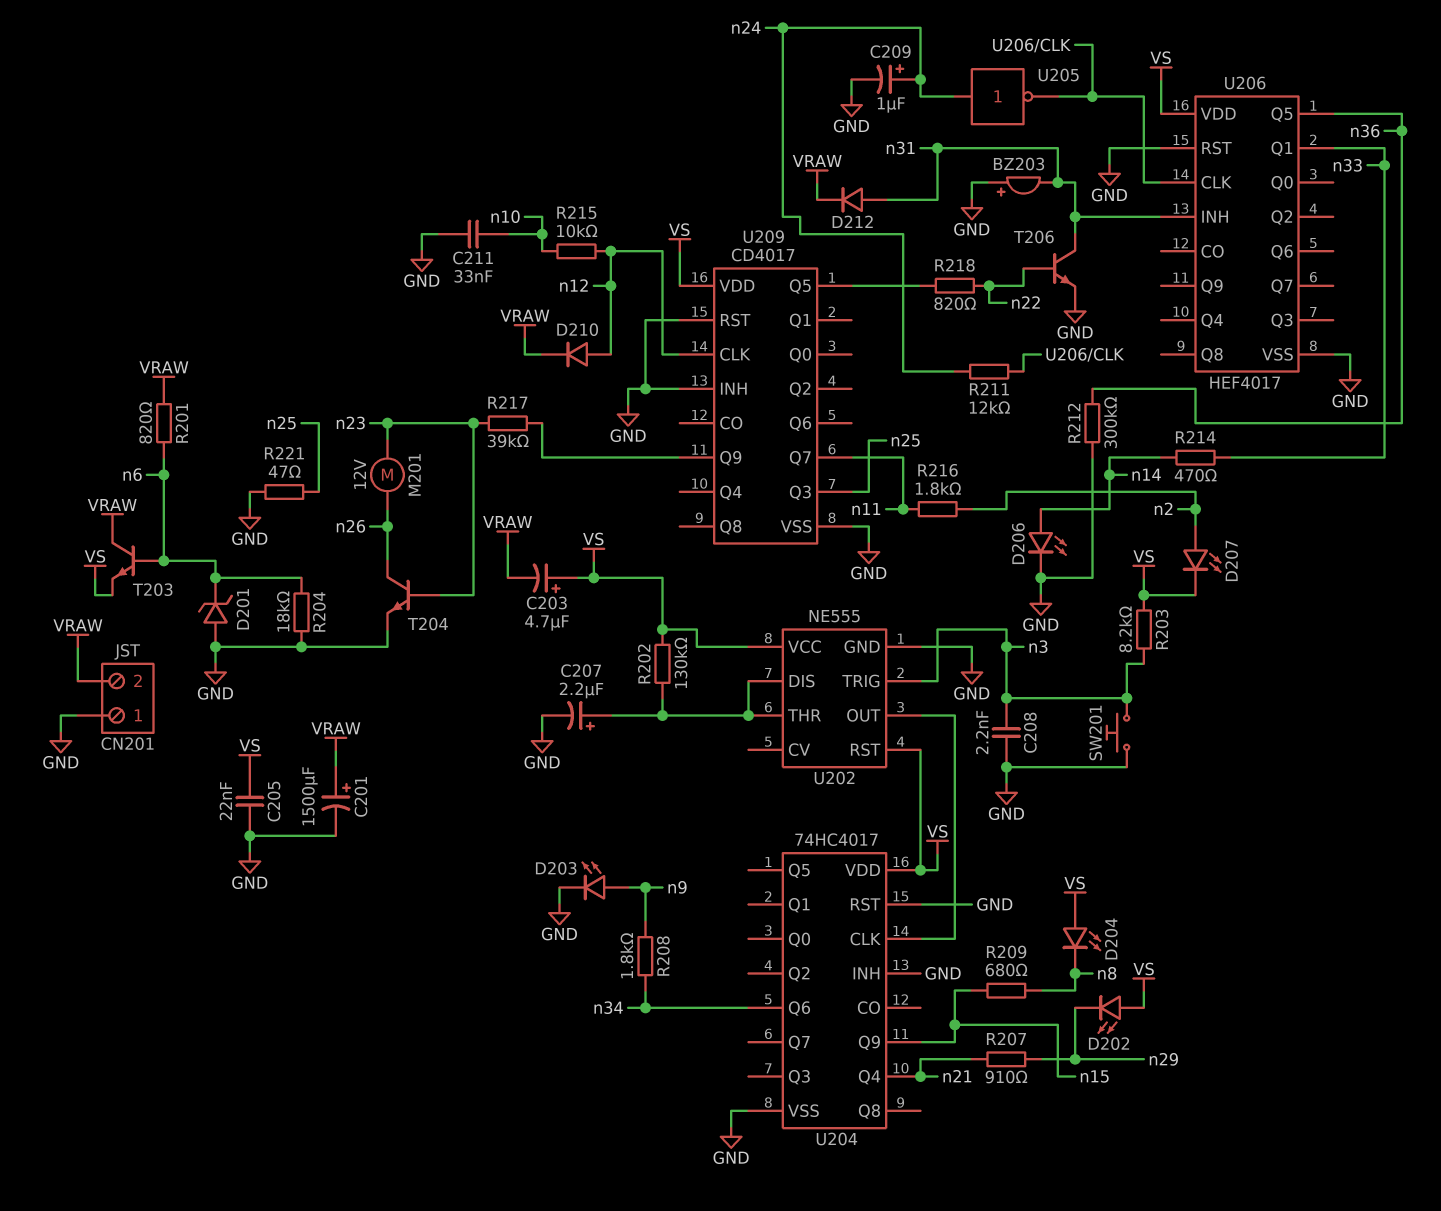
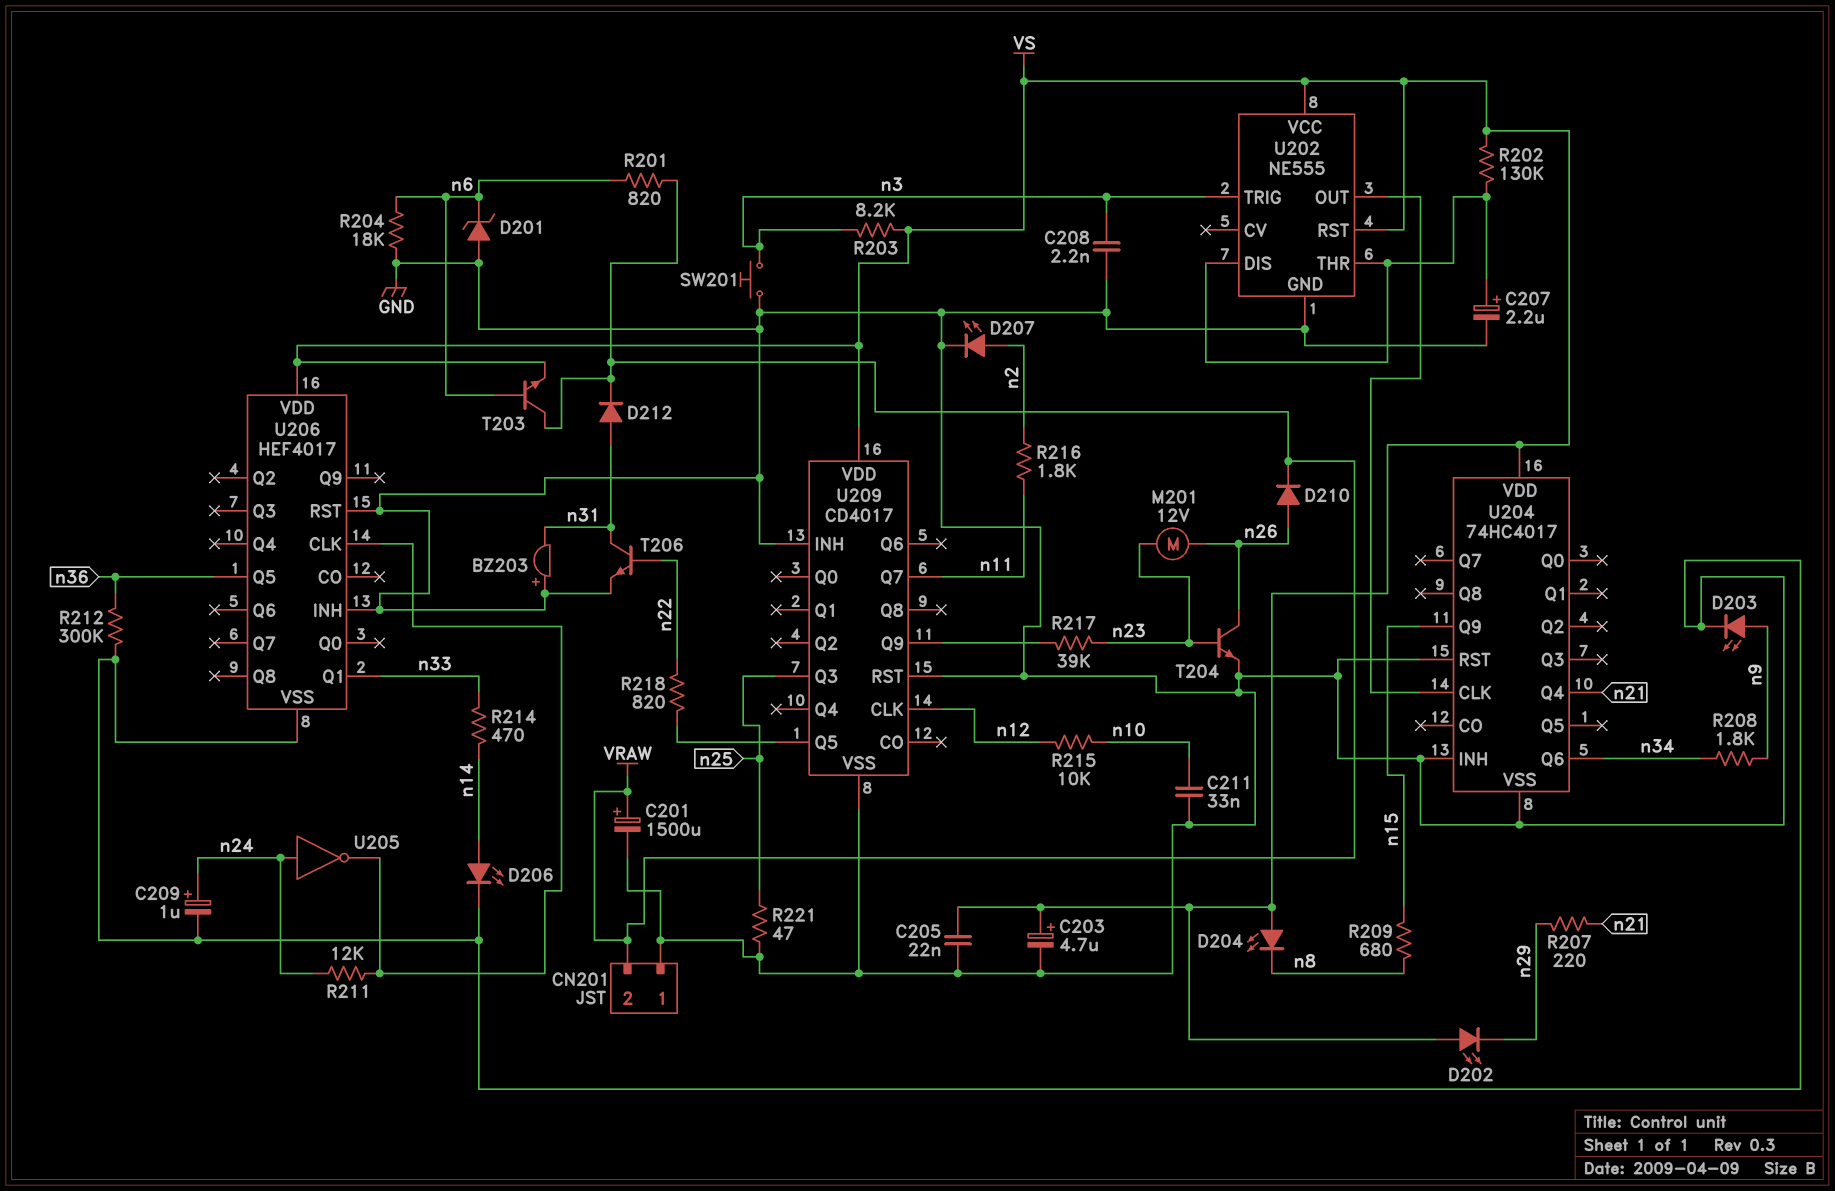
C203: 4.7uF (plus VS, minus VRAW) -> 4.7uF (plus VS, minus GND)
D207: LED (A n2, K VS) -> LED (A n2, K GND)
D210: diode (A n12, K VRAW) -> diode (A n26, K VRAW)
R207: 910 (n21, n29) -> 220 (n21, n29)
U206 pin INH: n31 -> GND

